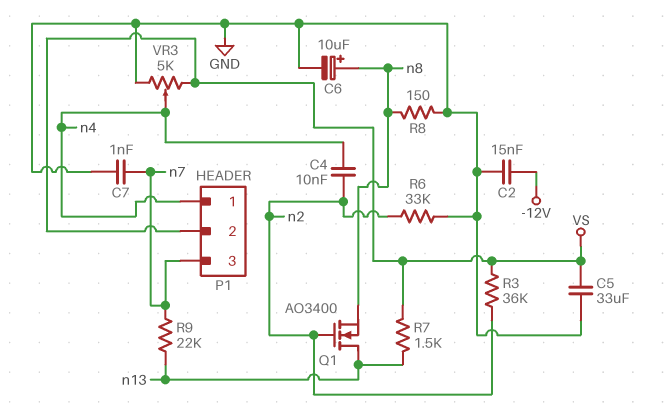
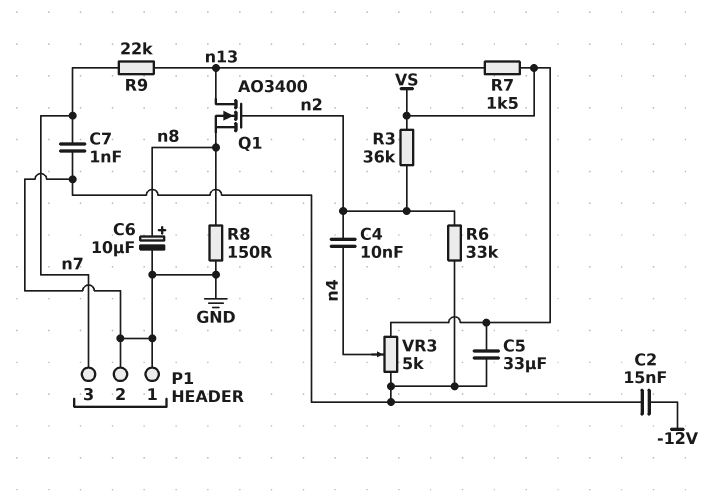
P1 pin 1: n4 -> GND
P1 pin 2: VS -> GND

